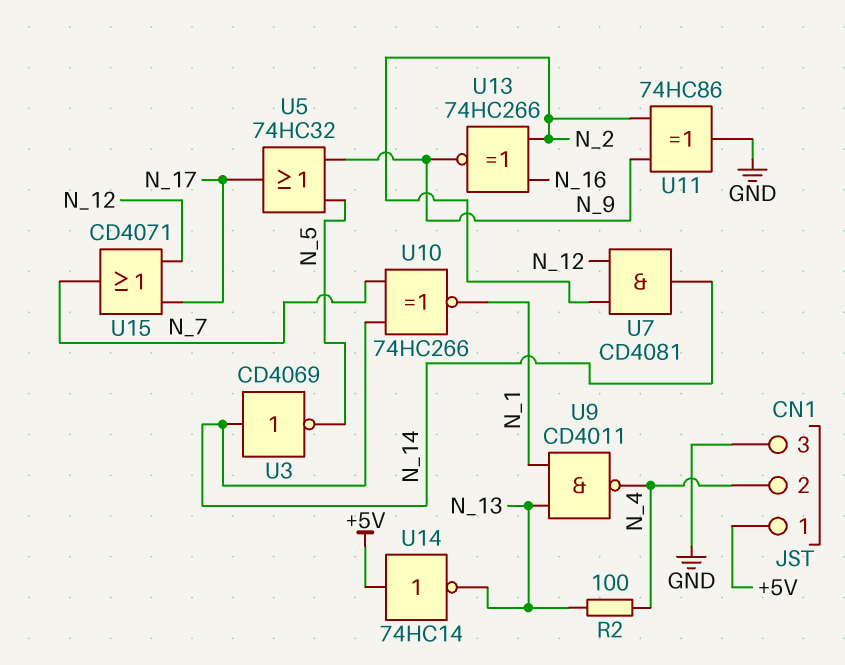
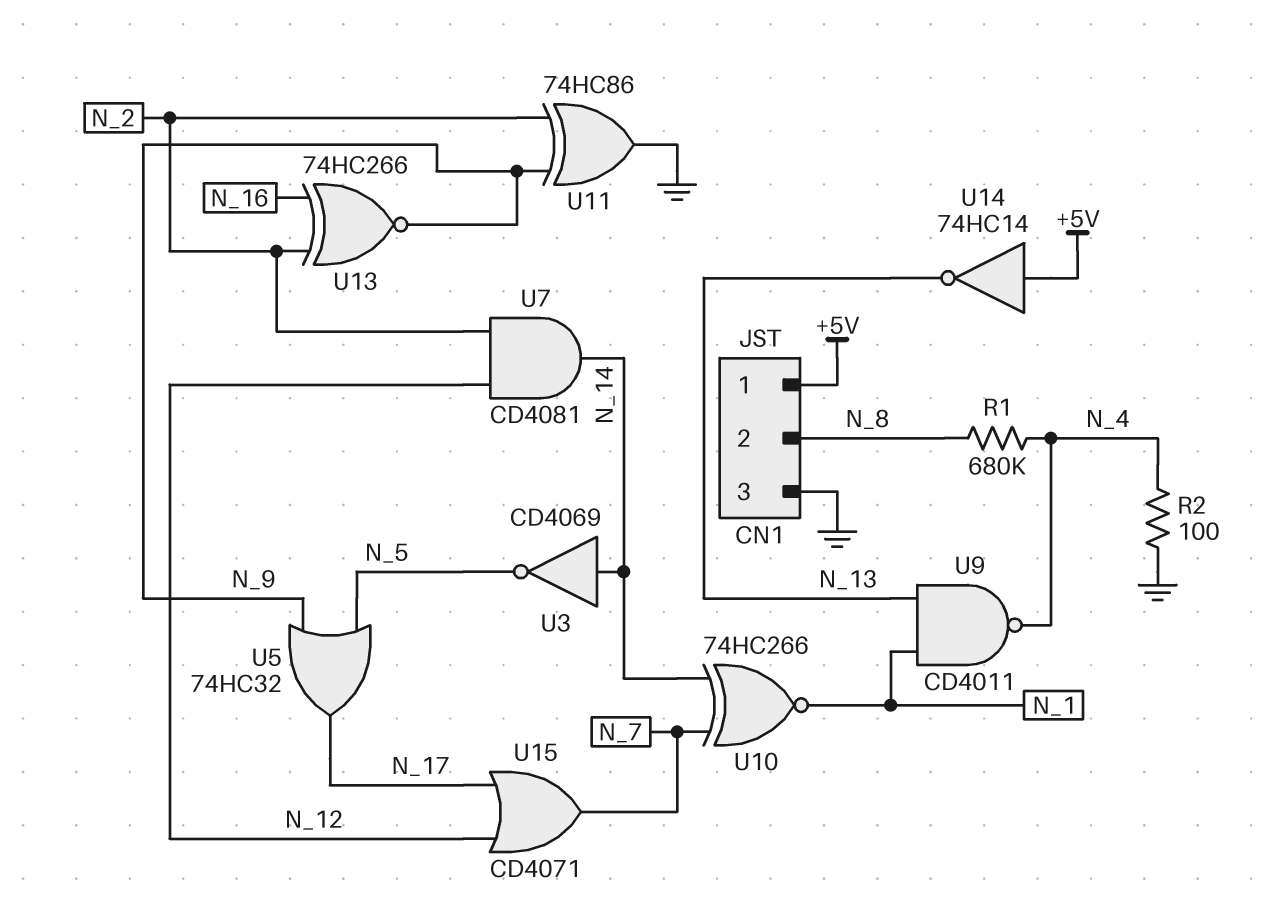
CN1 pin 2: N_4 -> N_8
R1: none -> 680k (N_4, N_8)
R2: 100 (N_4, N_13) -> 100 (GND, N_4)

